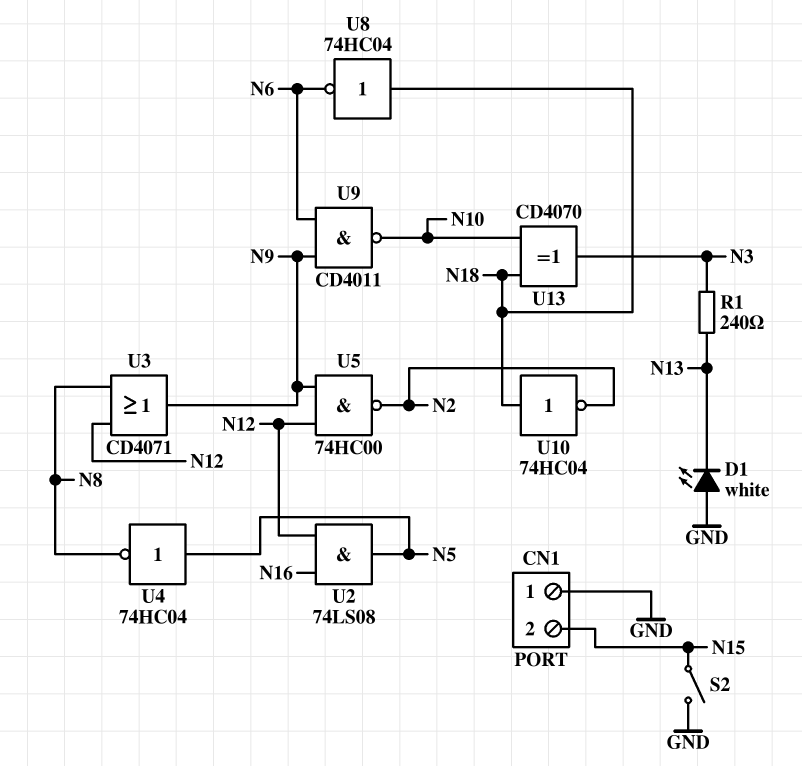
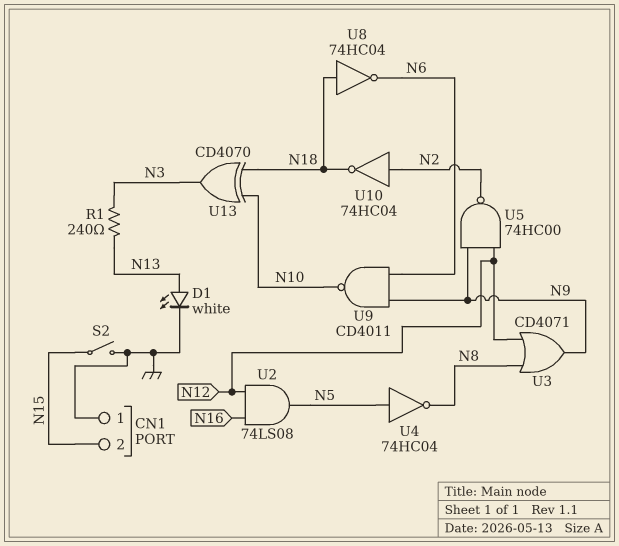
D1: LED white (A GND, K N13) -> LED white (A N13, K GND)
U10: NOT 74HC04 (in N18, out N2) -> NOT 74HC04 (in N2, out N18)

